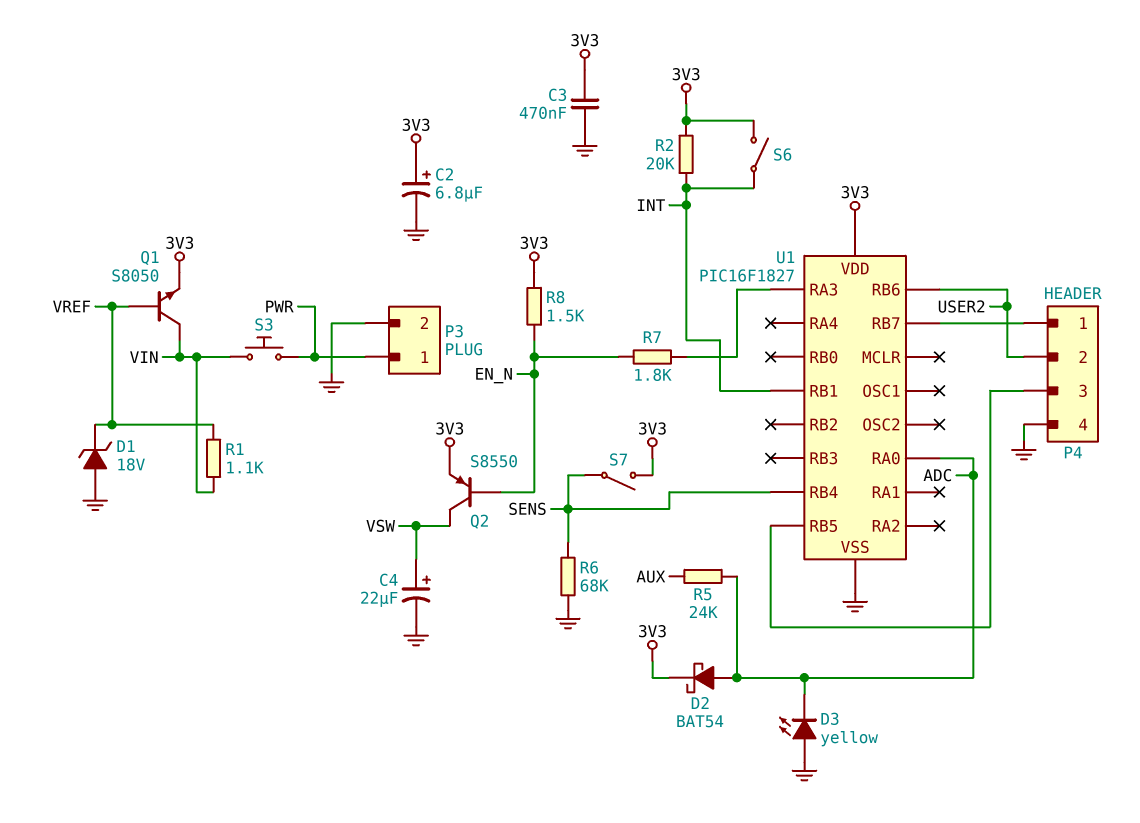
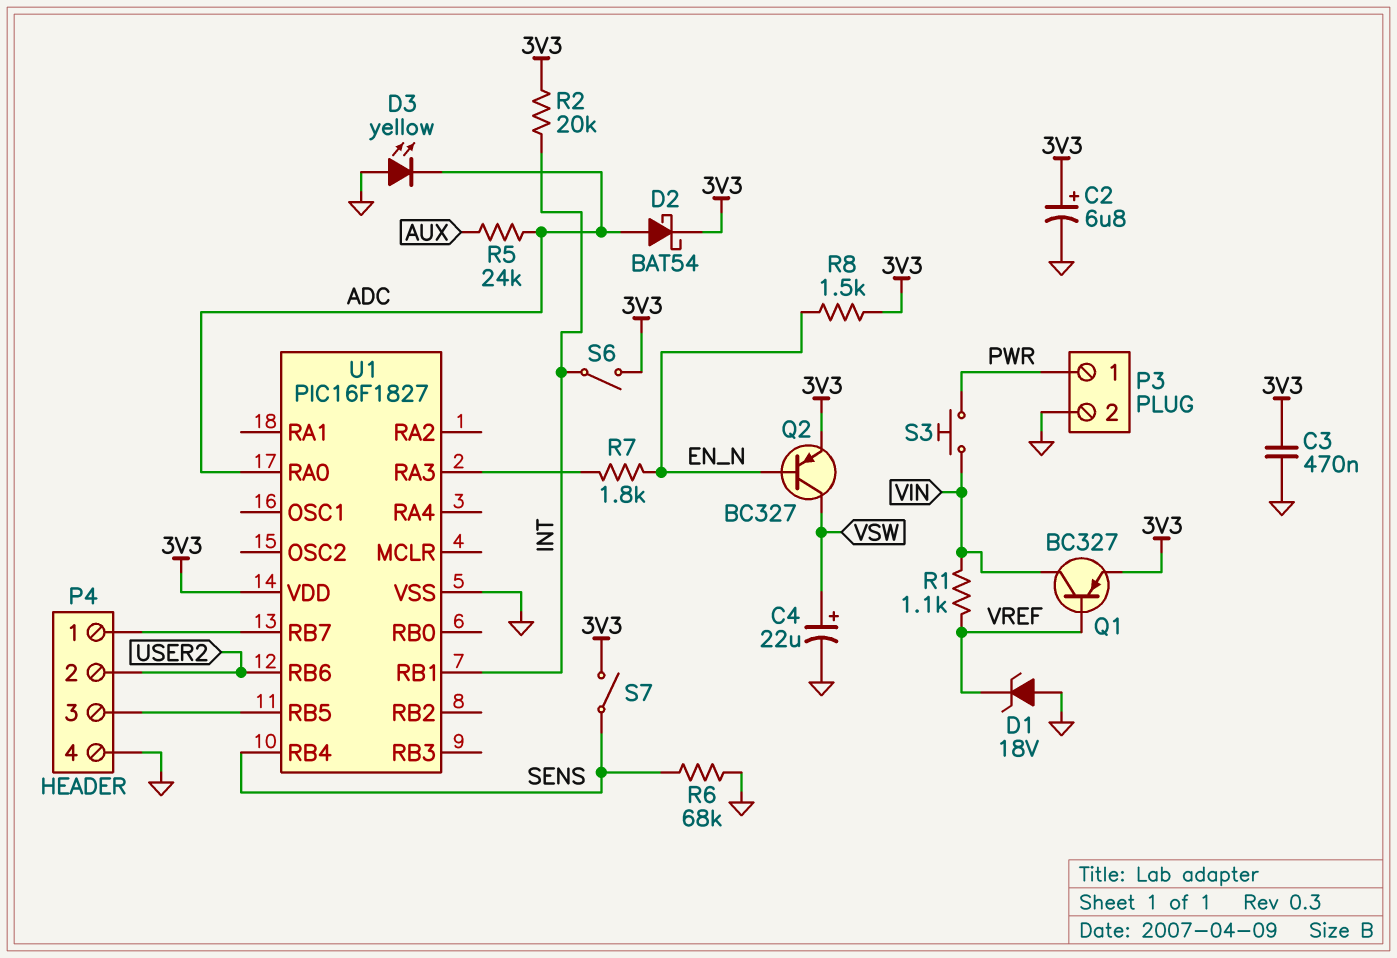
Q1: NPN S8050 (B VREF, C VIN, E 3V3) -> PNP BC327 (B VREF, C VIN, E 3V3)
Q2: PNP S8550 (B EN_N, C VSW, E 3V3) -> PNP BC327 (B EN_N, C VSW, E 3V3)

